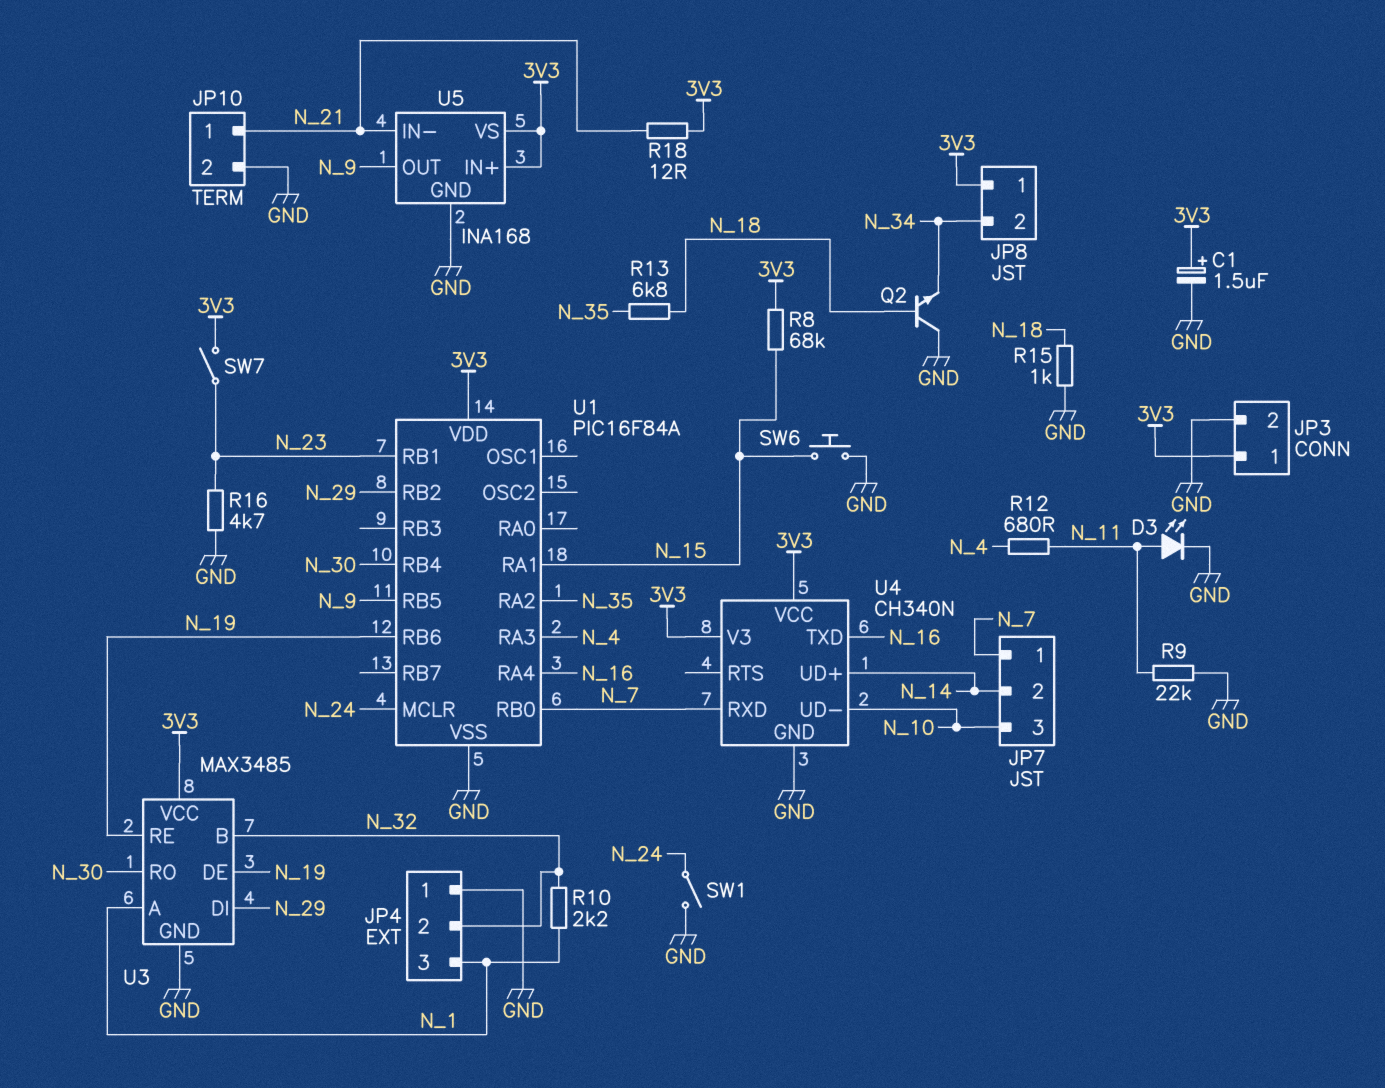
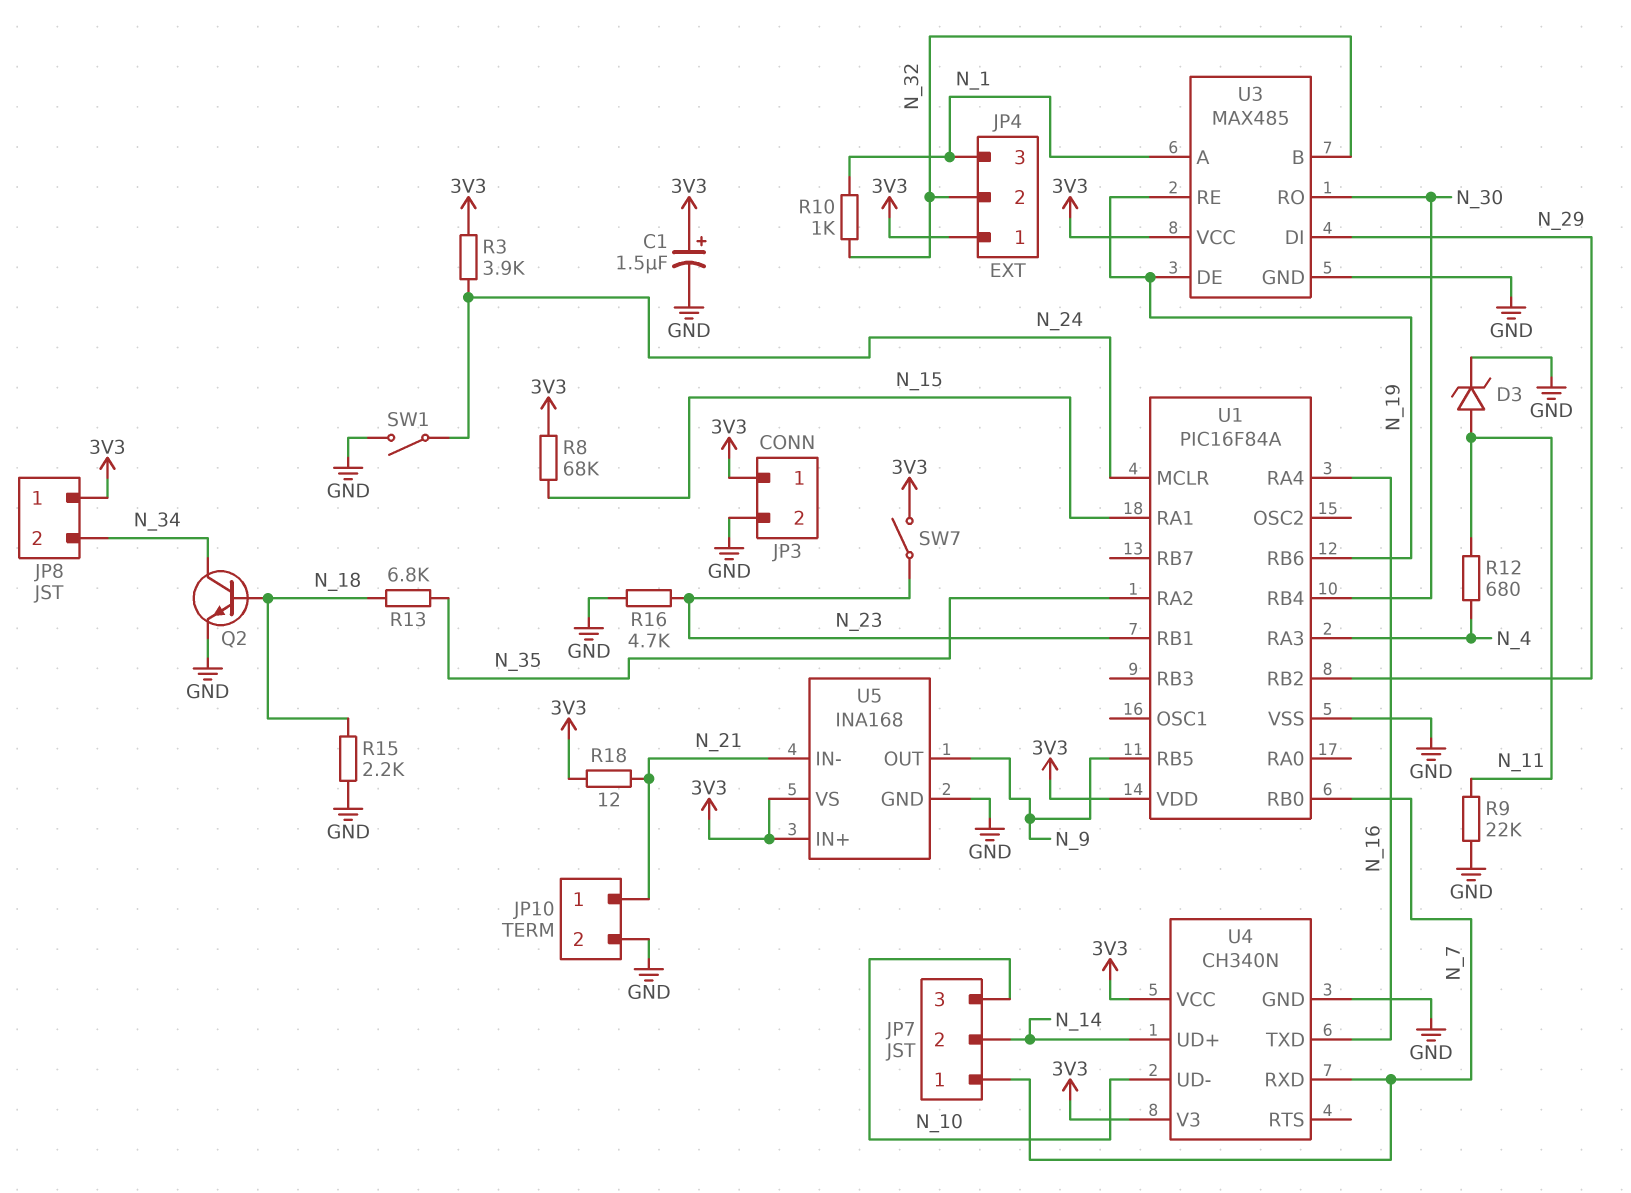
D3: LED (A N_11, K GND) -> zener (A N_11, K GND)
JP4 pin 1: GND -> 3V3
Q2: NPN (B N_18, C GND, E N_34) -> NPN (B N_18, C N_34, E GND)
R3: none -> 3.9k (3V3, N_24)
R10: 2.2k (N_1, N_32) -> 1k (N_1, N_32)
R15: 1k (GND, N_18) -> 2.2k (GND, N_18)
SW6: button (GND, N_15) -> none
U3: MAX3485 -> MAX485

